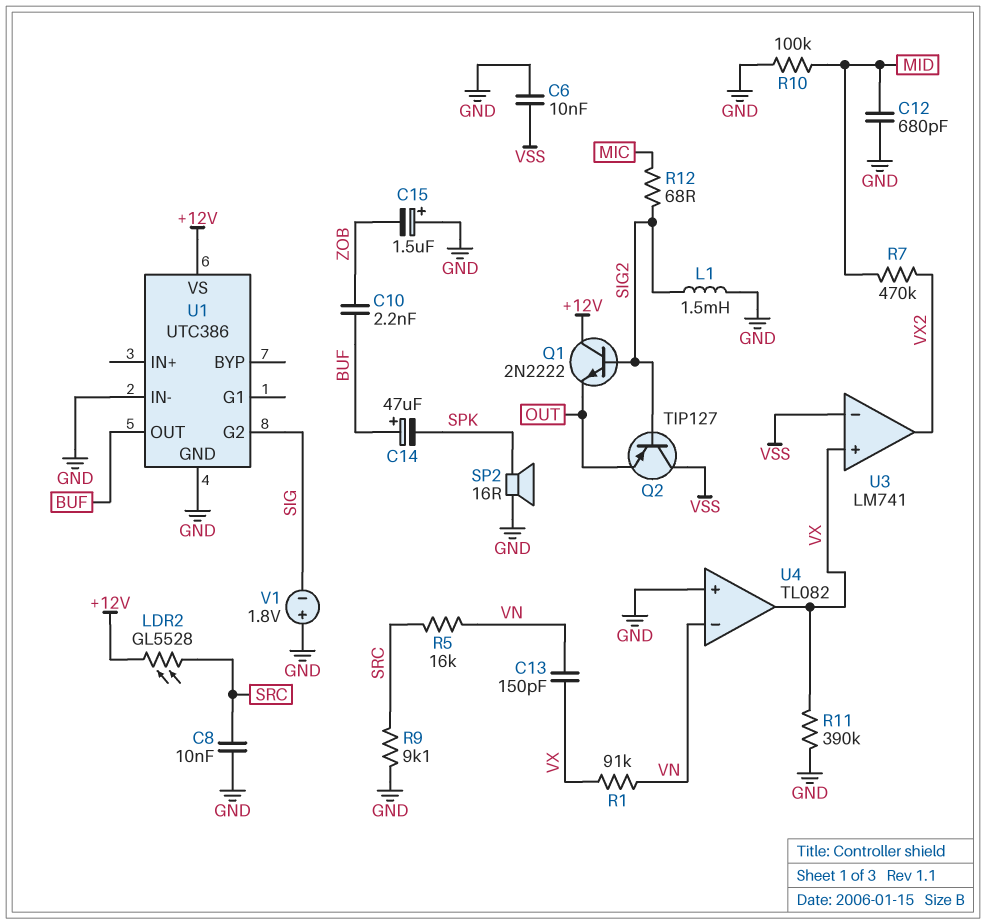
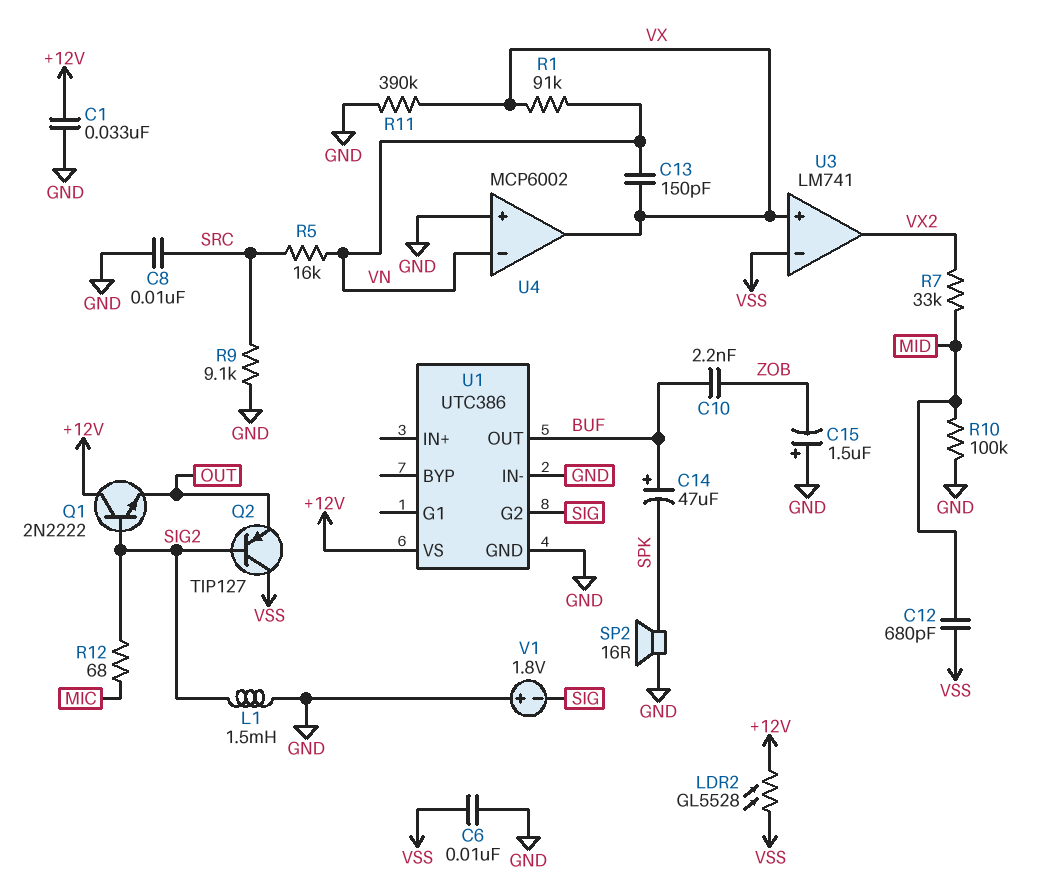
C1: none -> 33nF (+12V, GND)
C12: 680pF (GND, MID) -> 680pF (MID, VSS)
LDR2: GL5528 (+12V, SRC) -> GL5528 (+12V, VSS)
R7: 470k (MID, VX2) -> 33k (MID, VX2)
U4: TL082 -> MCP6002

